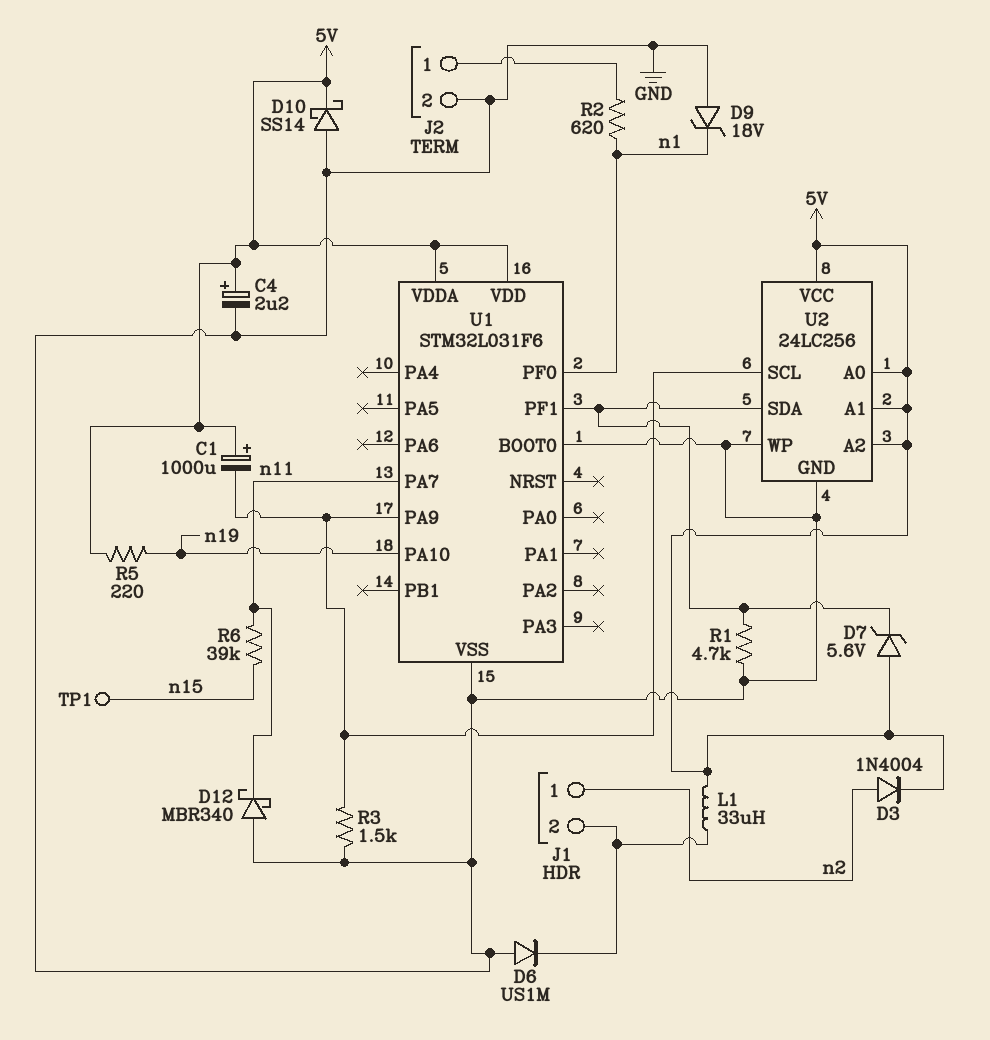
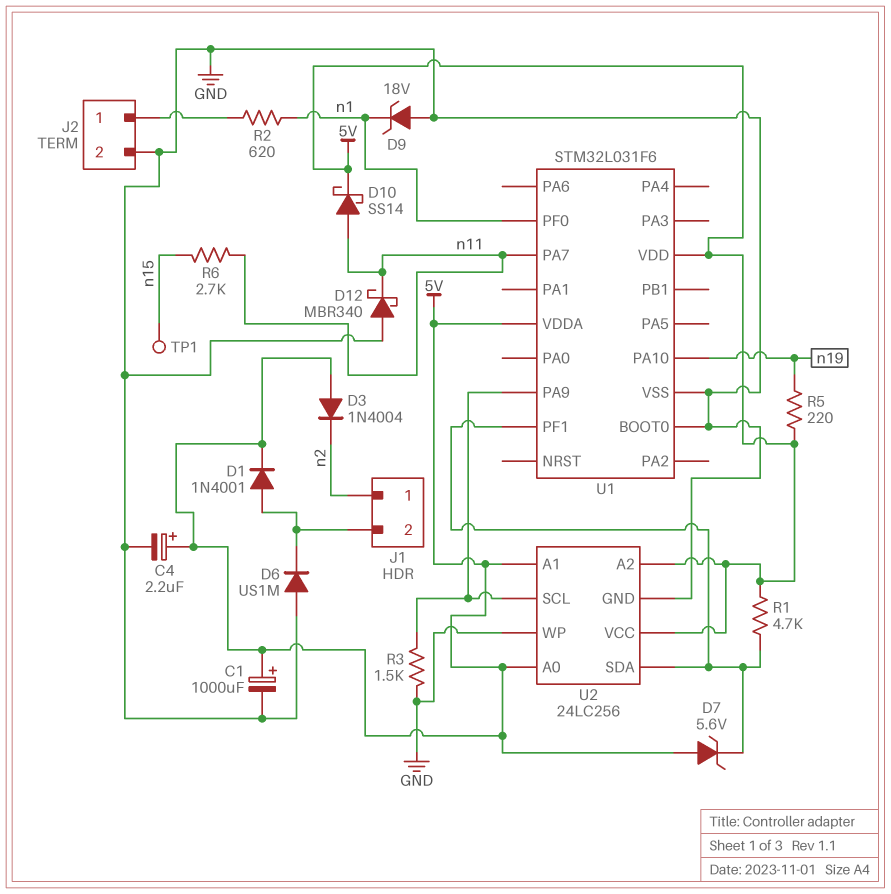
C1: 1000uF (plus 5V, minus U1/PA9) -> 1000uF (plus 5V, minus GND)
D1: none -> diode 1N4001 (A J1/2, K 5V)
D3: diode 1N4004 (A n2, K 5V) -> diode 1N4004 (A 5V, K n2)
D10: schottky SS14 (A GND, K 5V) -> schottky SS14 (A n11, K 5V)
L1: 33uH (5V, J1/2) -> none
R1: 4.7k (GND, U1/PF1) -> 4.7k (5V, U1/PF1)
R6: 39k (n11, n15) -> 2.7k (n11, n15)

